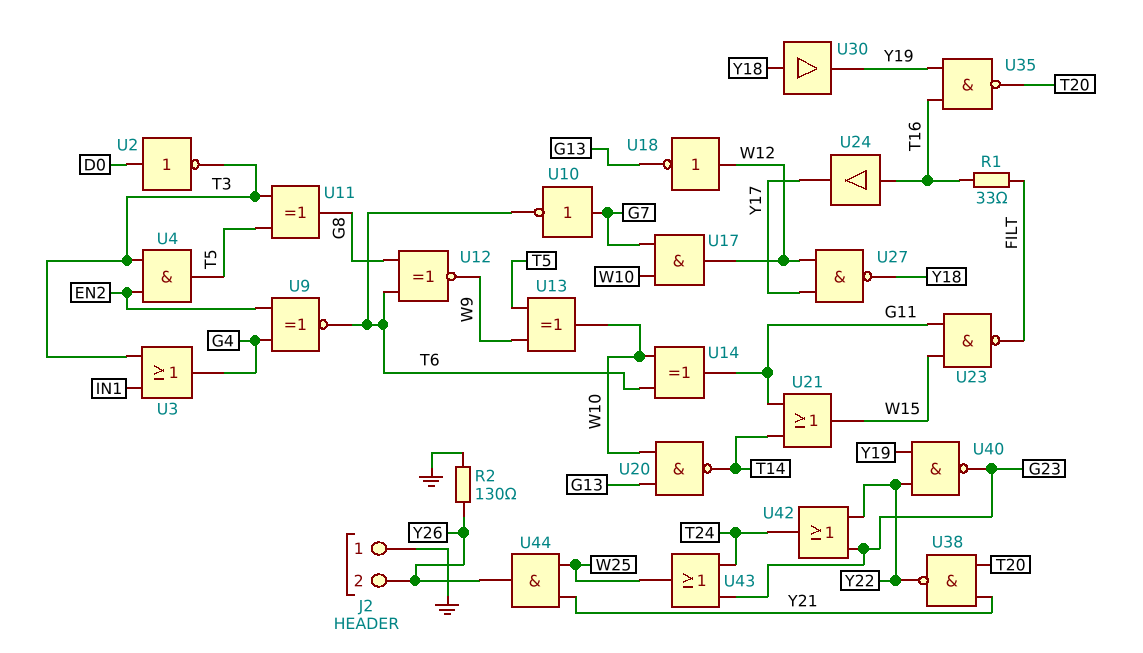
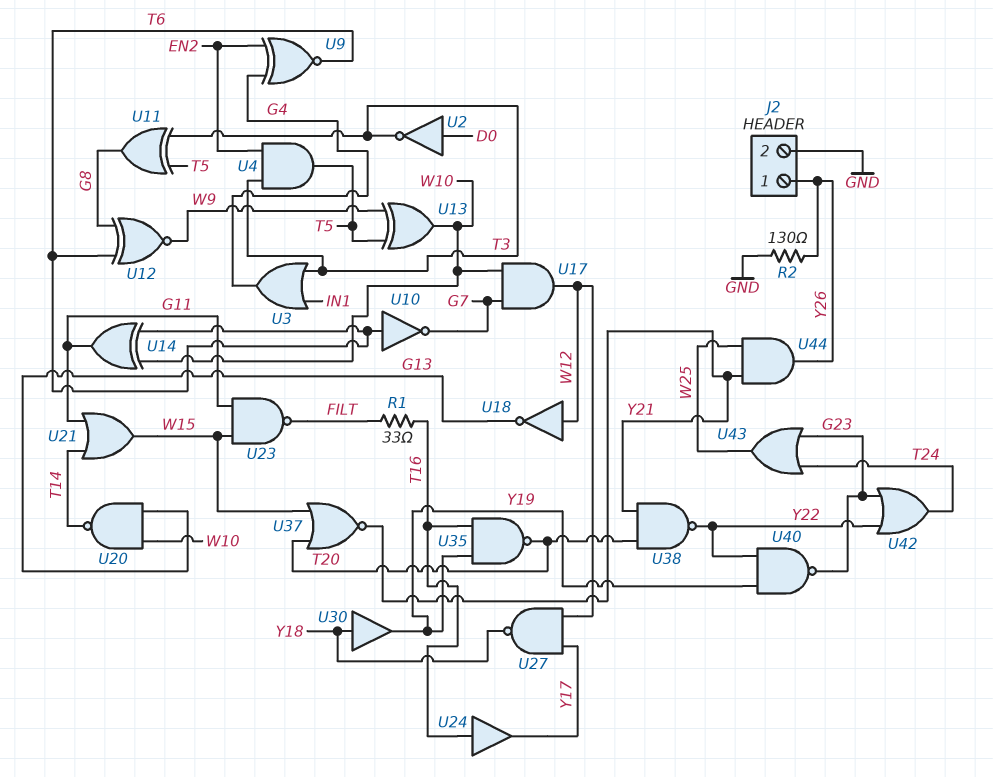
J2 pin 1: GND -> Y26
J2 pin 2: Y26 -> GND
U10: NOT (in G7, out T6) -> NOT (in T6, out G7)
U37: none -> NOR (in T20, in W15, out Y21)

